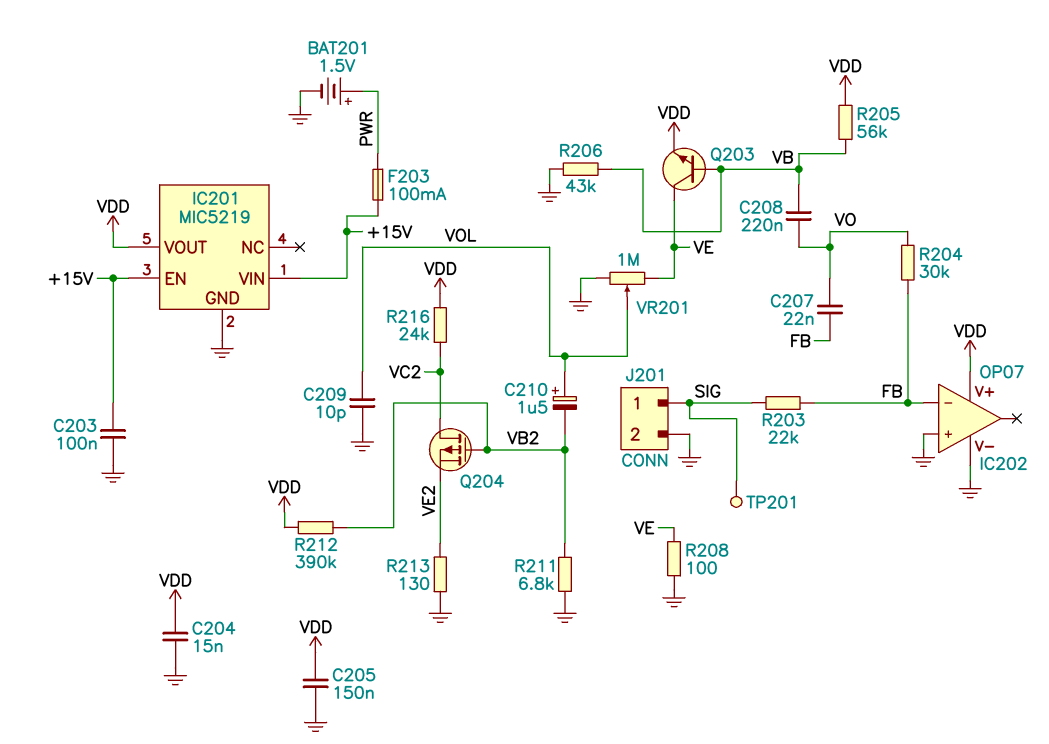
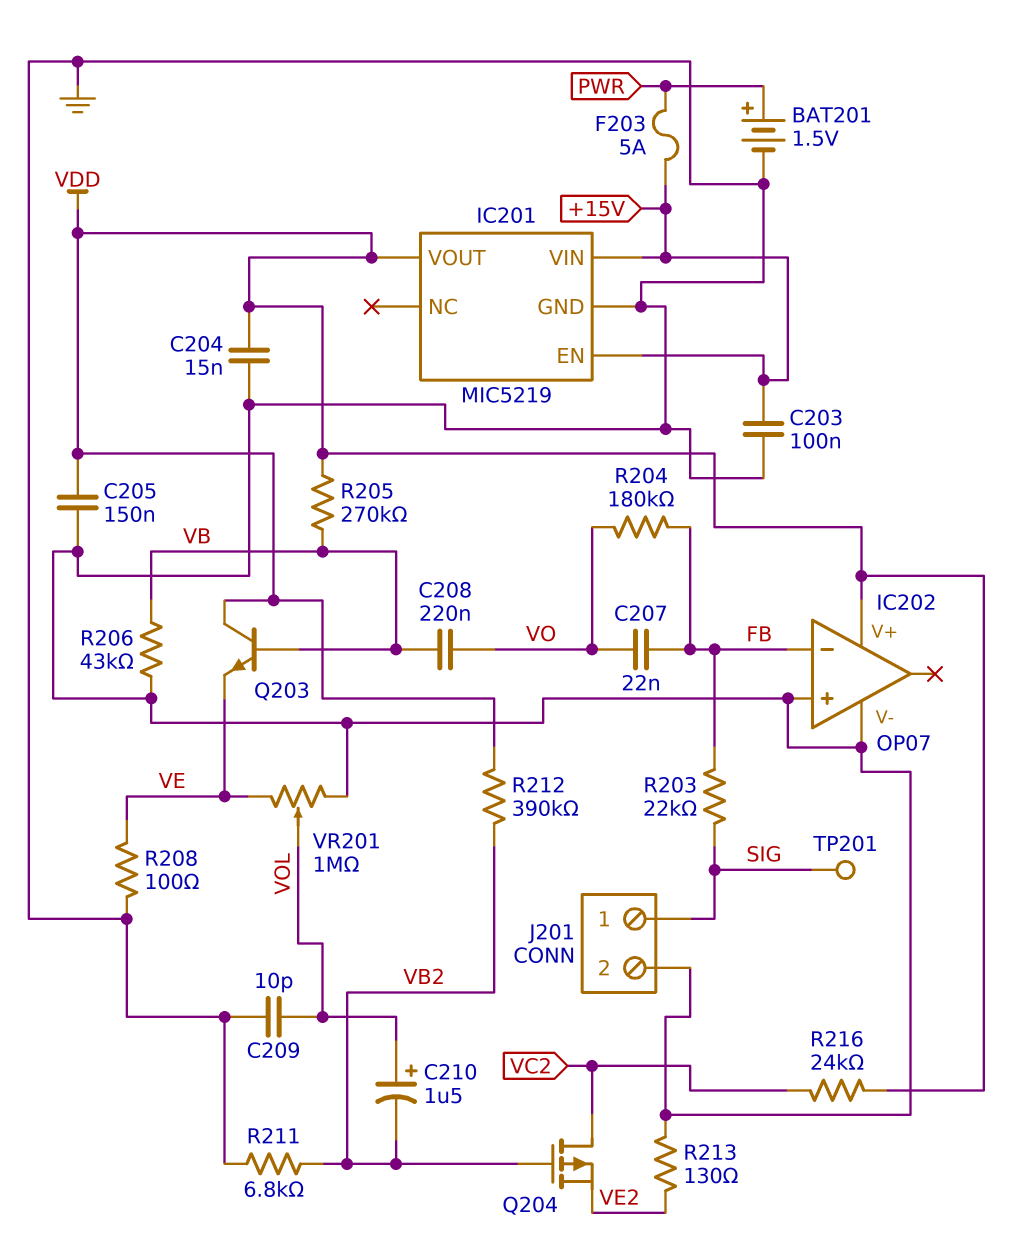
F203: 100mA (+15V, PWR) -> 5A (+15V, PWR)
Q203: NPN (B VB, C VE, E VDD) -> NPN (B VB, C VDD, E VE)
R204: 30k (FB, VO) -> 180k (FB, VO)
R205: 56k (VB, VDD) -> 270k (VB, VDD)

